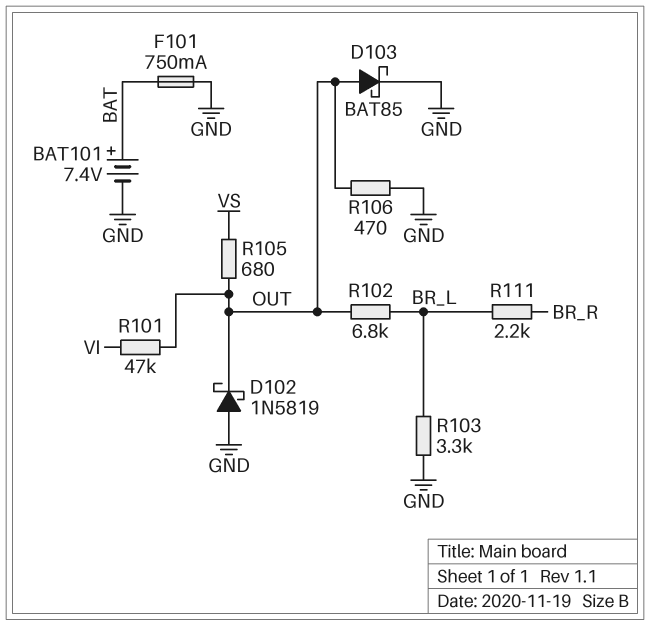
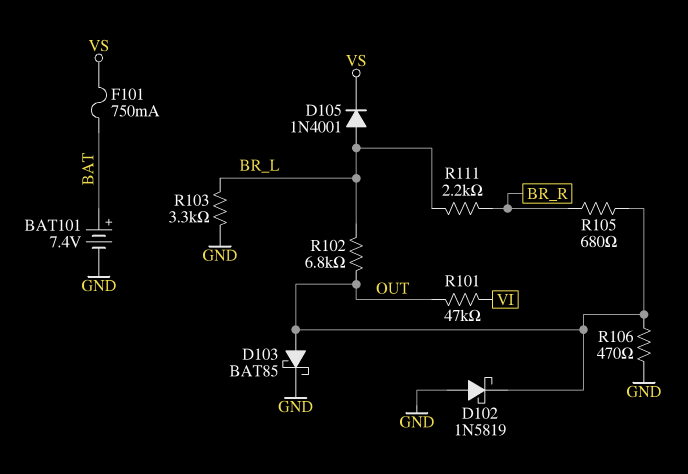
D105: none -> diode 1N4001 (A BR_L, K VS)
F101: 750mA (BAT, GND) -> 750mA (BAT, VS)
R105: 680 (OUT, VS) -> 680 (BR_R, OUT)

